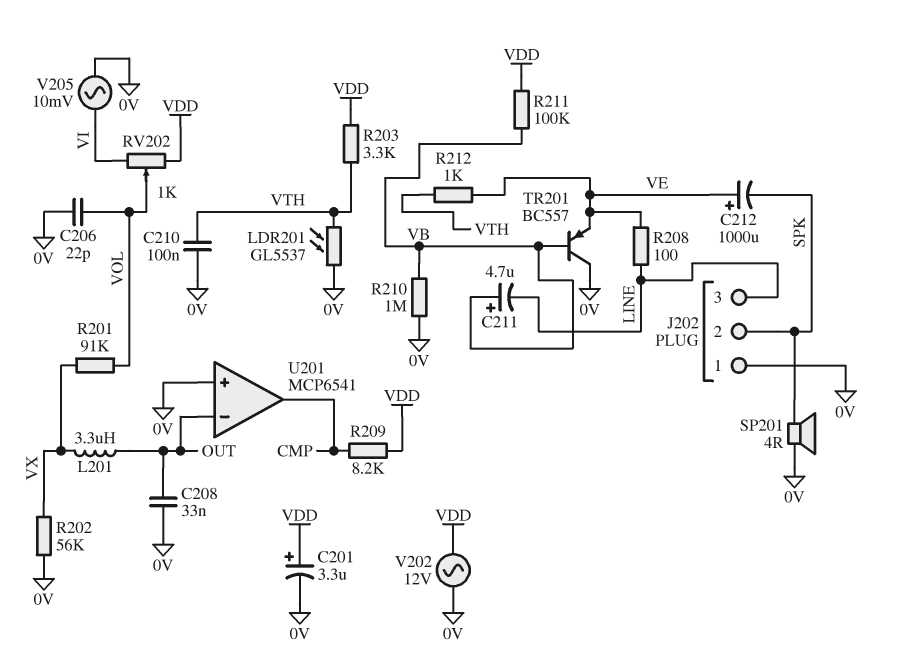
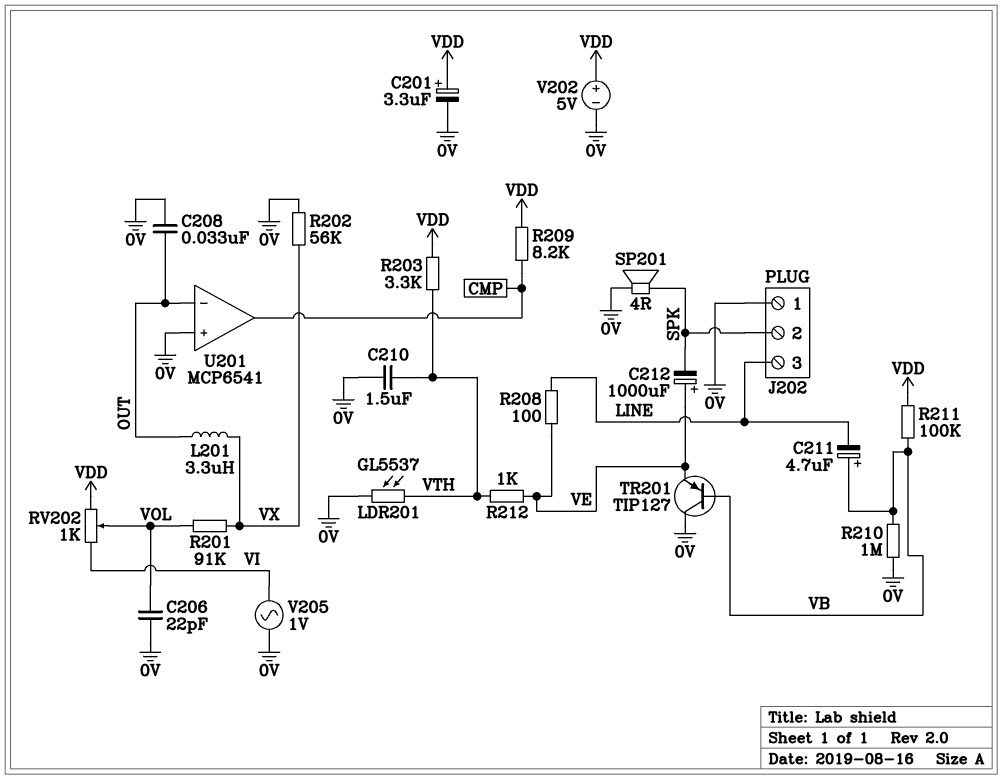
C210: 100nF (0V, VTH) -> 1.5uF (0V, VTH)
TR201: PNP BC557 (B VB, C 0V, E VE) -> PNP TIP127 (B VB, C 0V, E VE)
V202: AC 12V (0V, VDD) -> 5V (plus VDD, minus 0V)
V205: AC 10mV (0V, VI) -> AC 1V (0V, VI)

